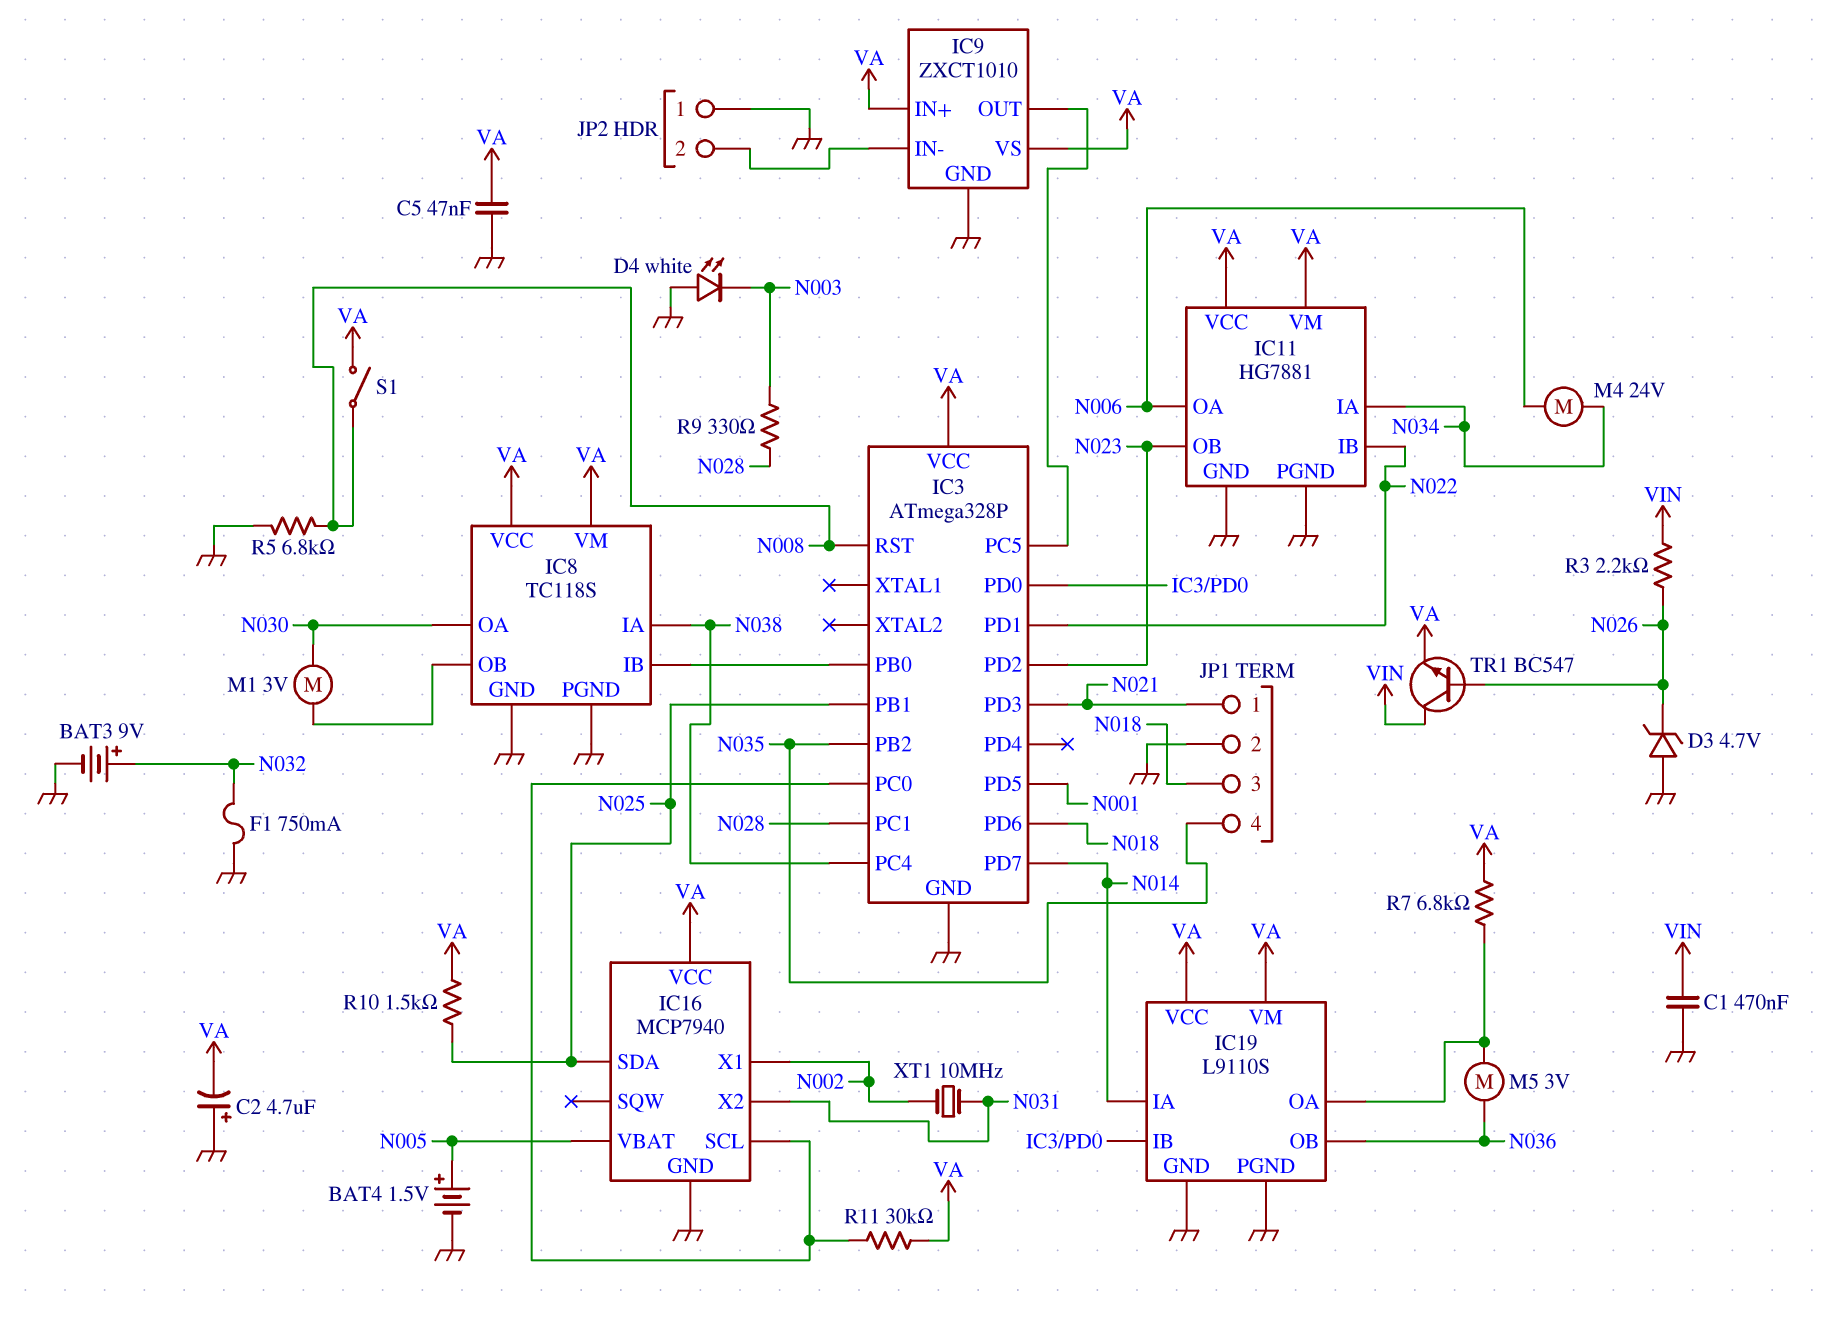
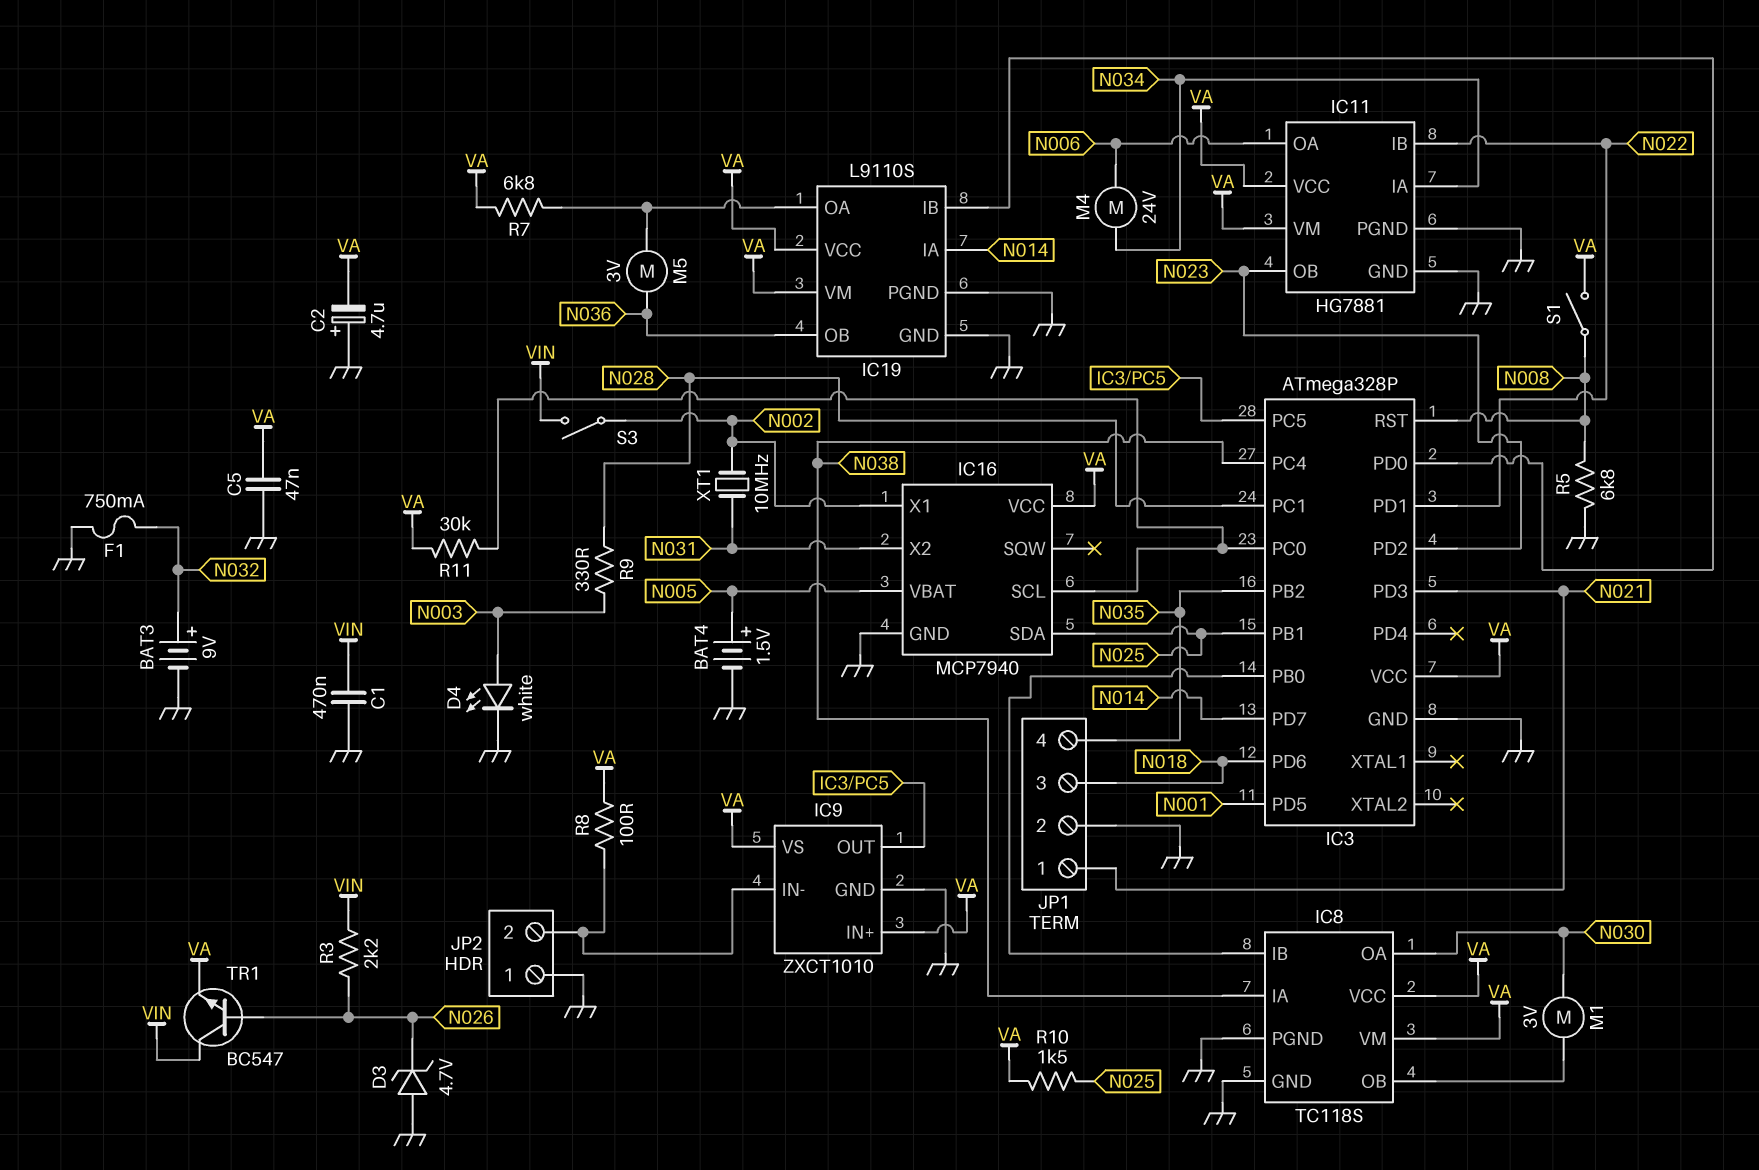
D4: LED white (A GND, K N003) -> LED white (A N003, K GND)
R8: none -> 100 (IC9/IN-, VA)
S3: none -> switch (N002, VIN)

